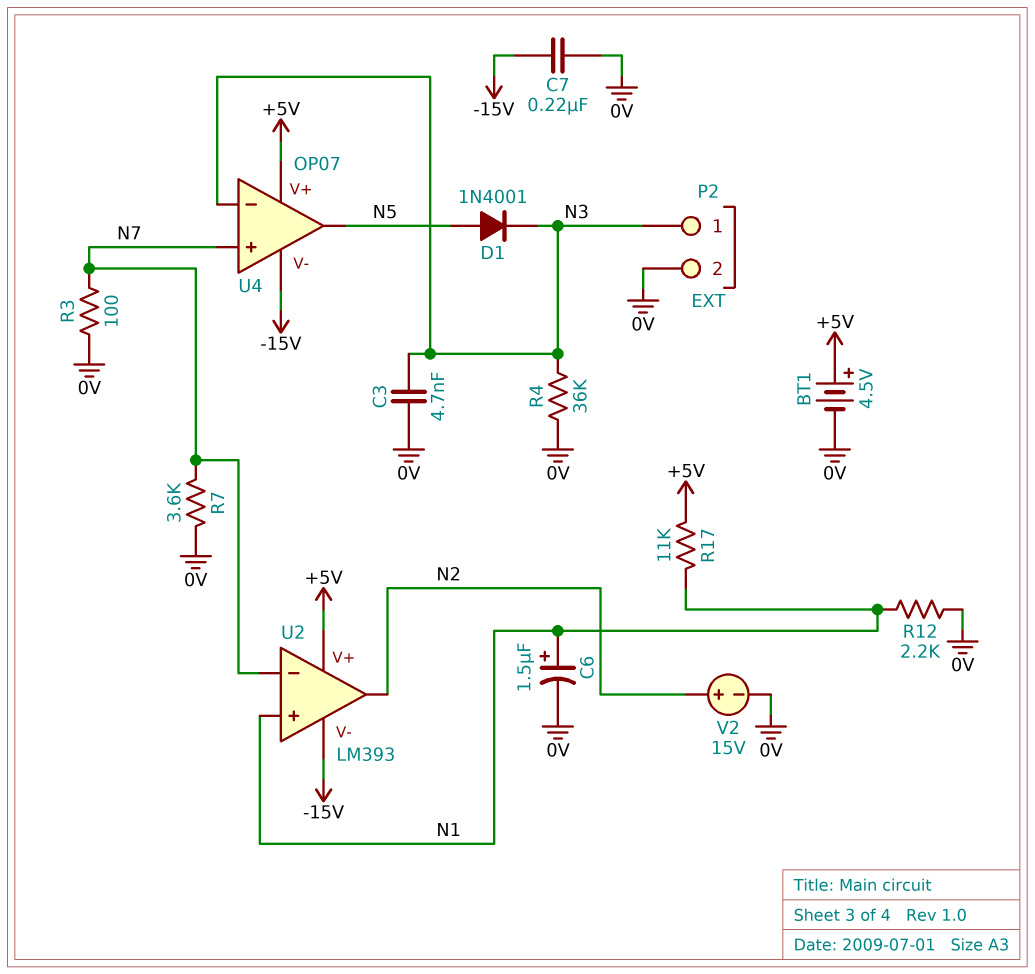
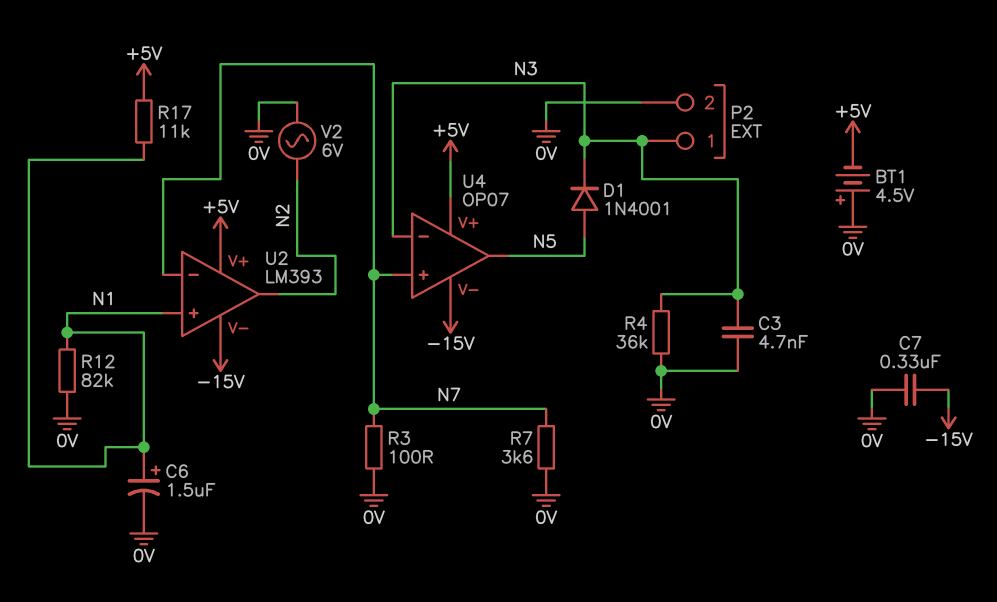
BT1: 4.5V (plus +5V, minus 0V) -> 4.5V (plus 0V, minus +5V)
C7: 220nF (-15V, 0V) -> 330nF (-15V, 0V)
R12: 2.2k (0V, N1) -> 82k (0V, N1)
V2: 15V (plus N2, minus 0V) -> AC 6V (0V, N2)

